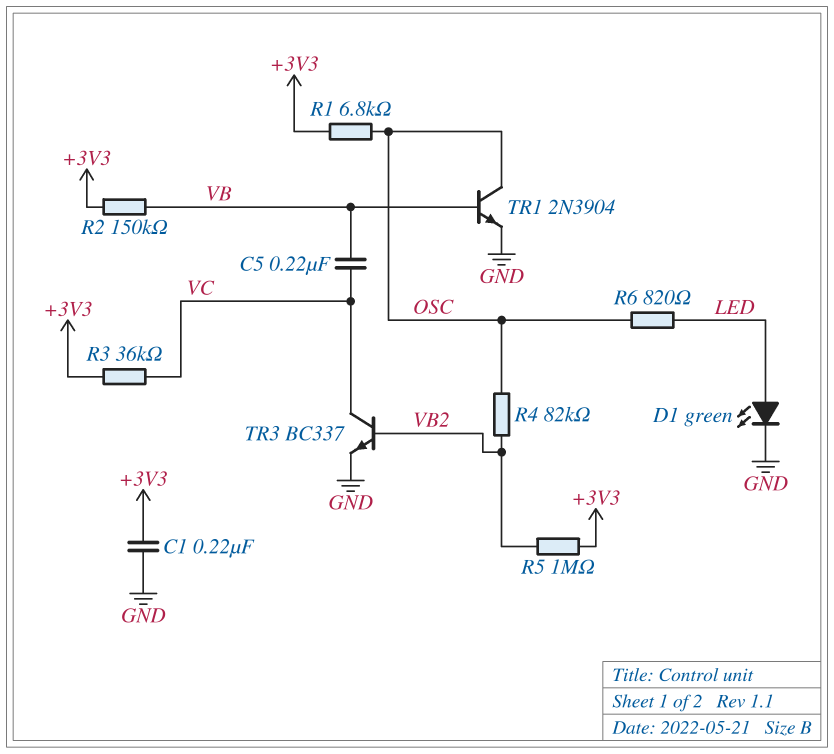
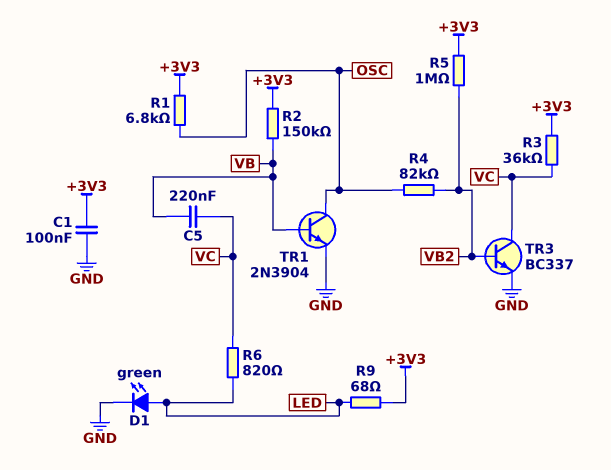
C1: 220nF (+3V3, GND) -> 100nF (+3V3, GND)
R6: 820 (LED, OSC) -> 820 (LED, VC)
R9: none -> 68 (+3V3, LED)

